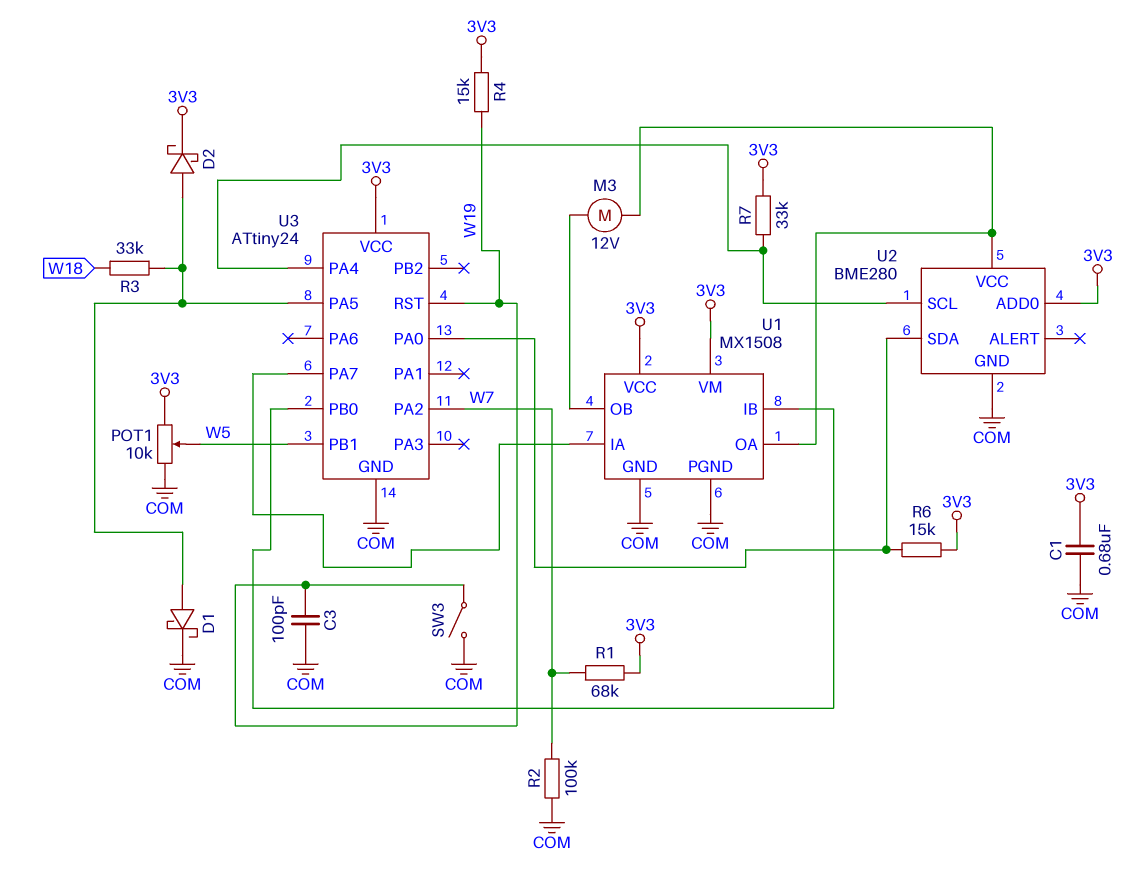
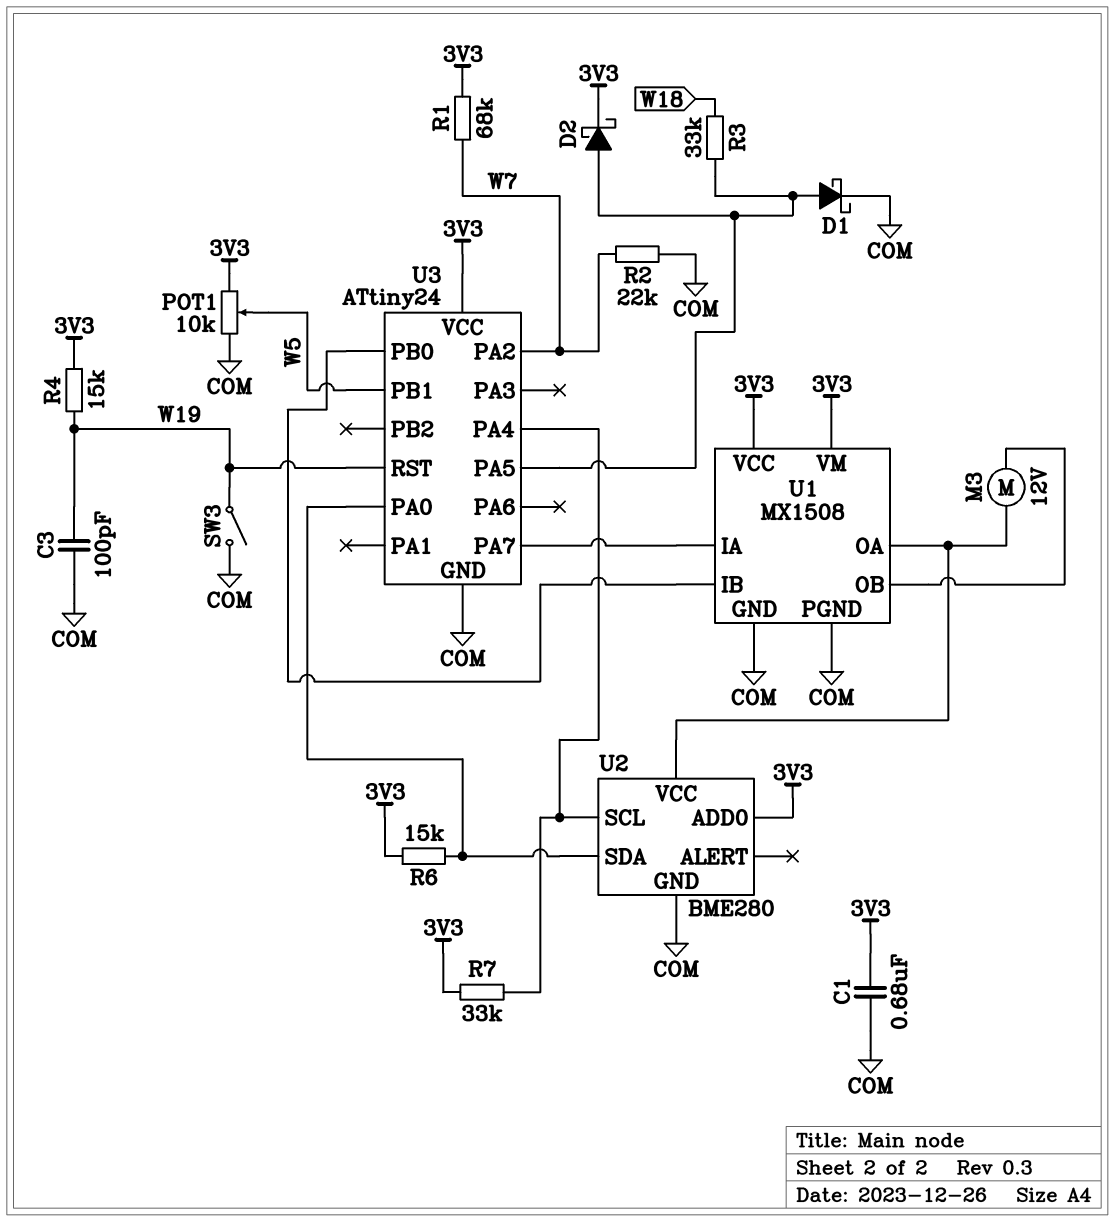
R2: 100k (COM, W7) -> 22k (COM, W7)

